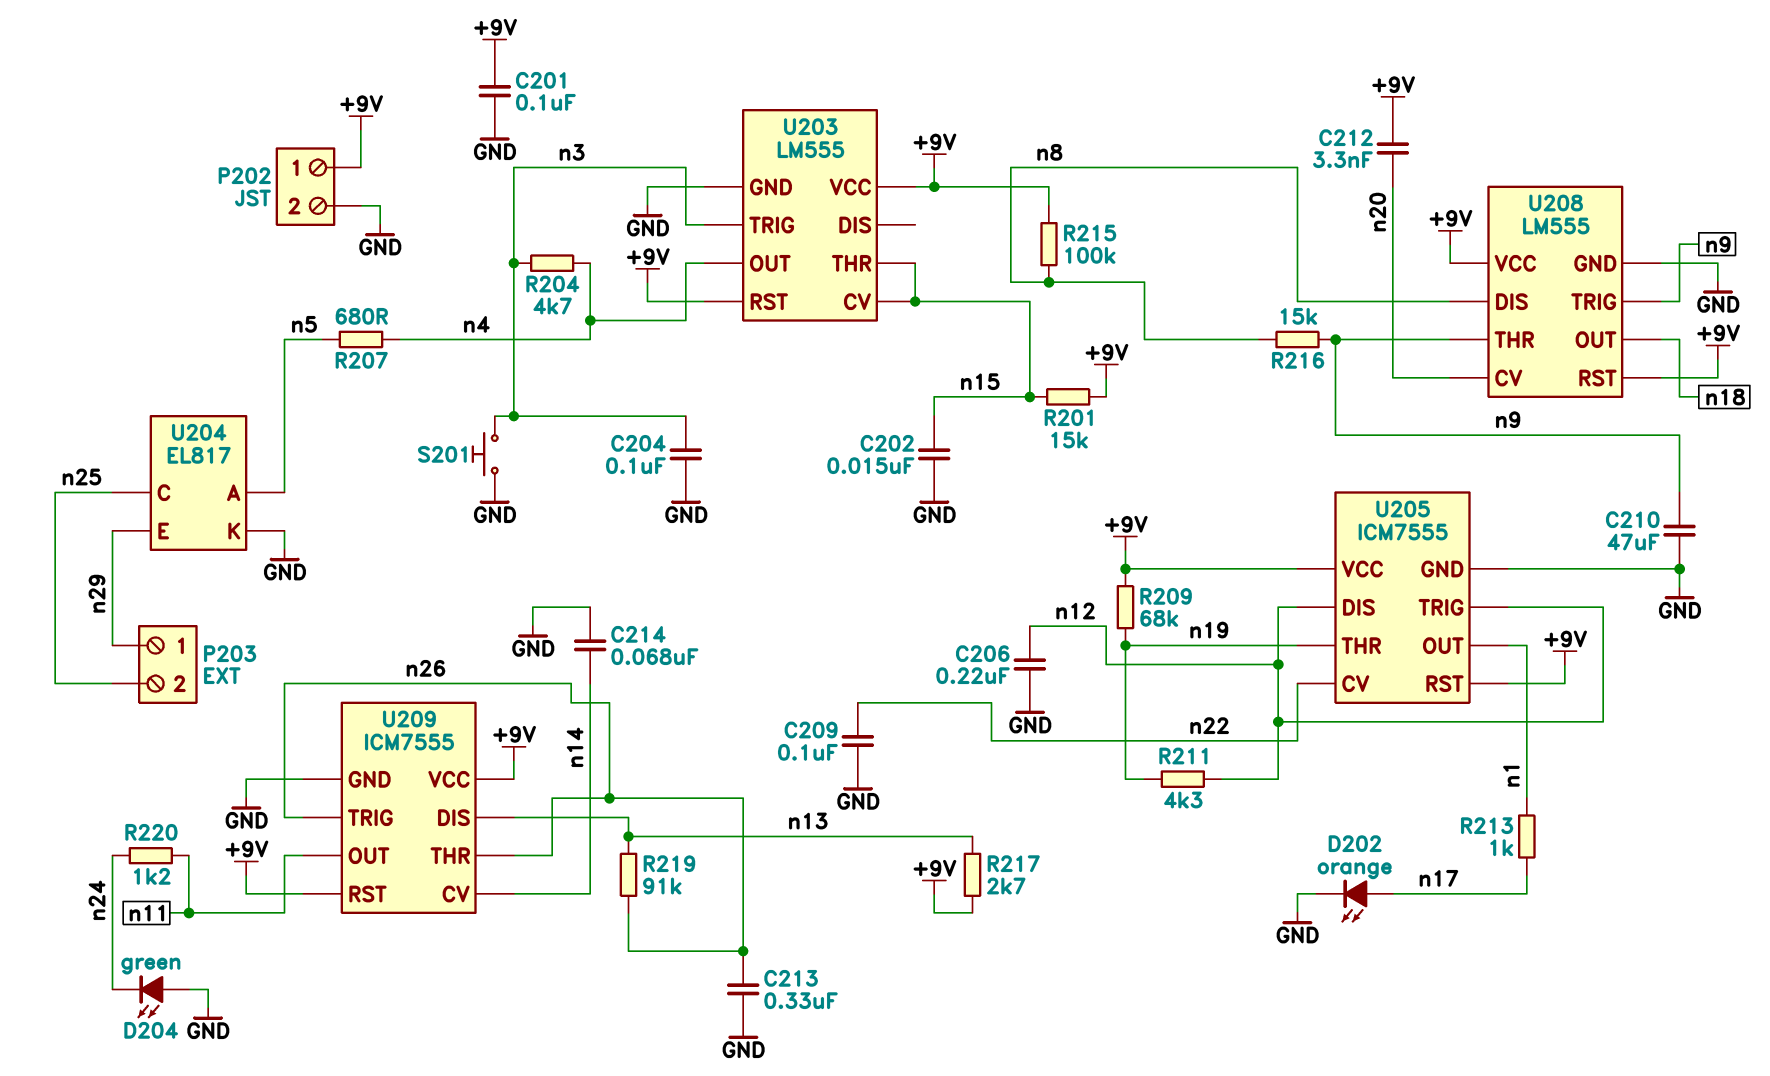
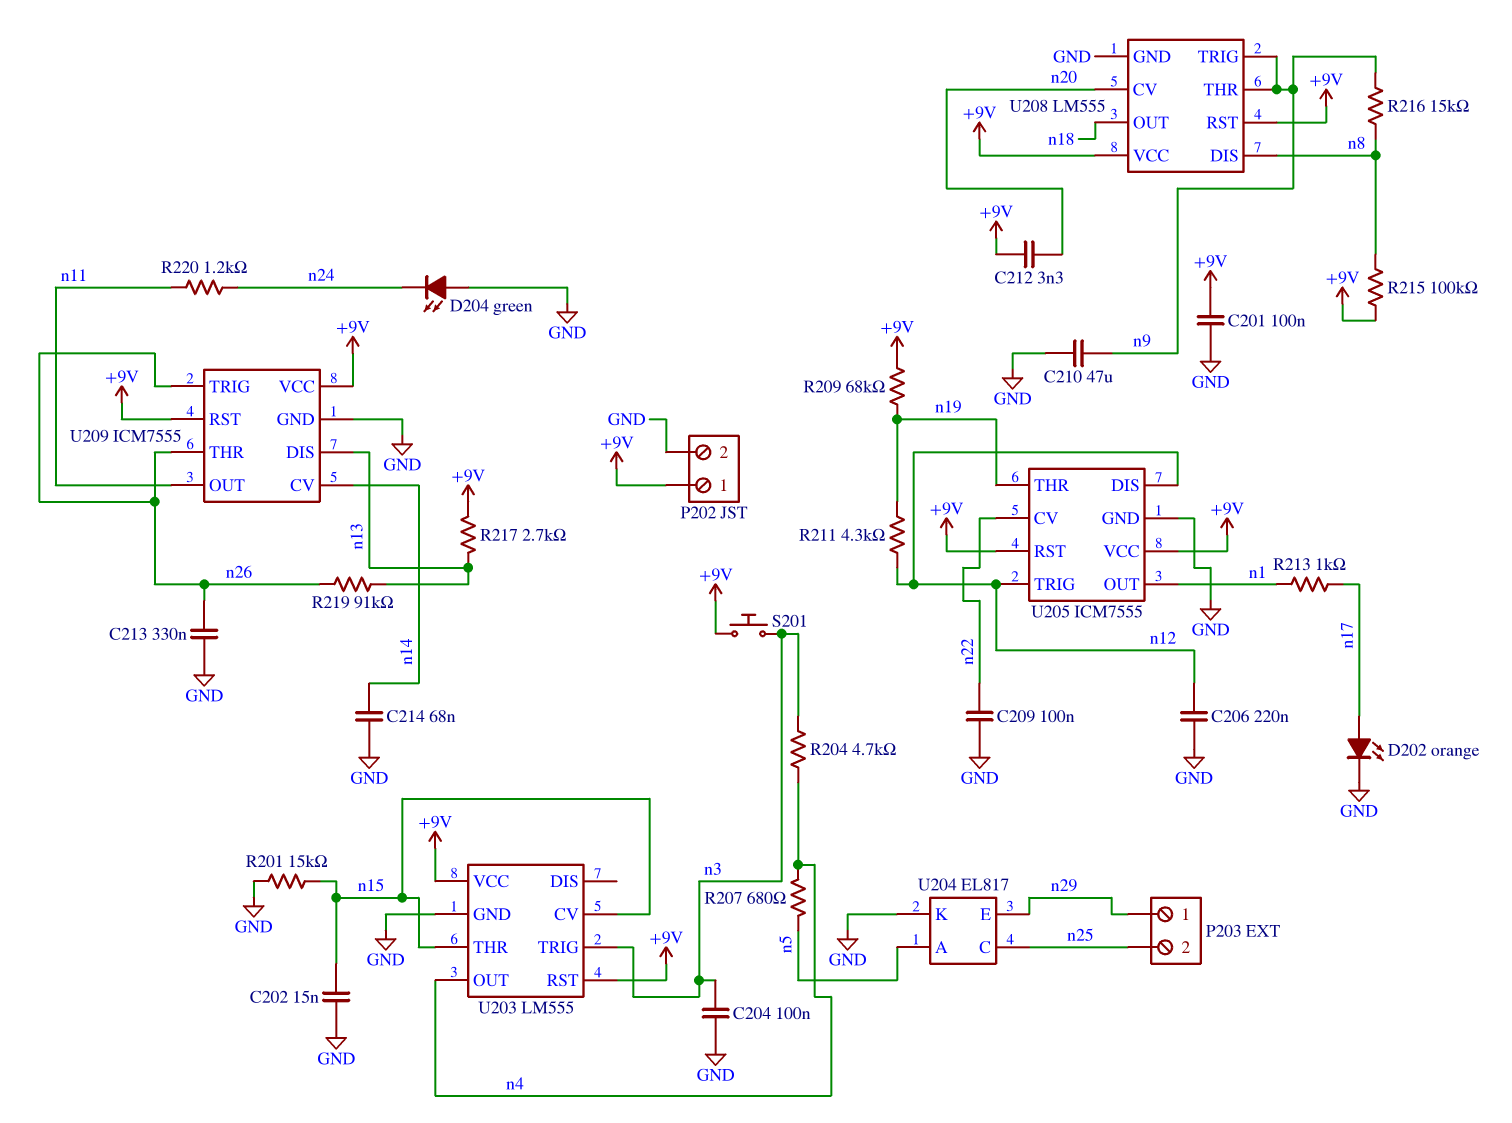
R201: 15k (+9V, n15) -> 15k (GND, n15)
S201: button (GND, n3) -> button (+9V, n3)

